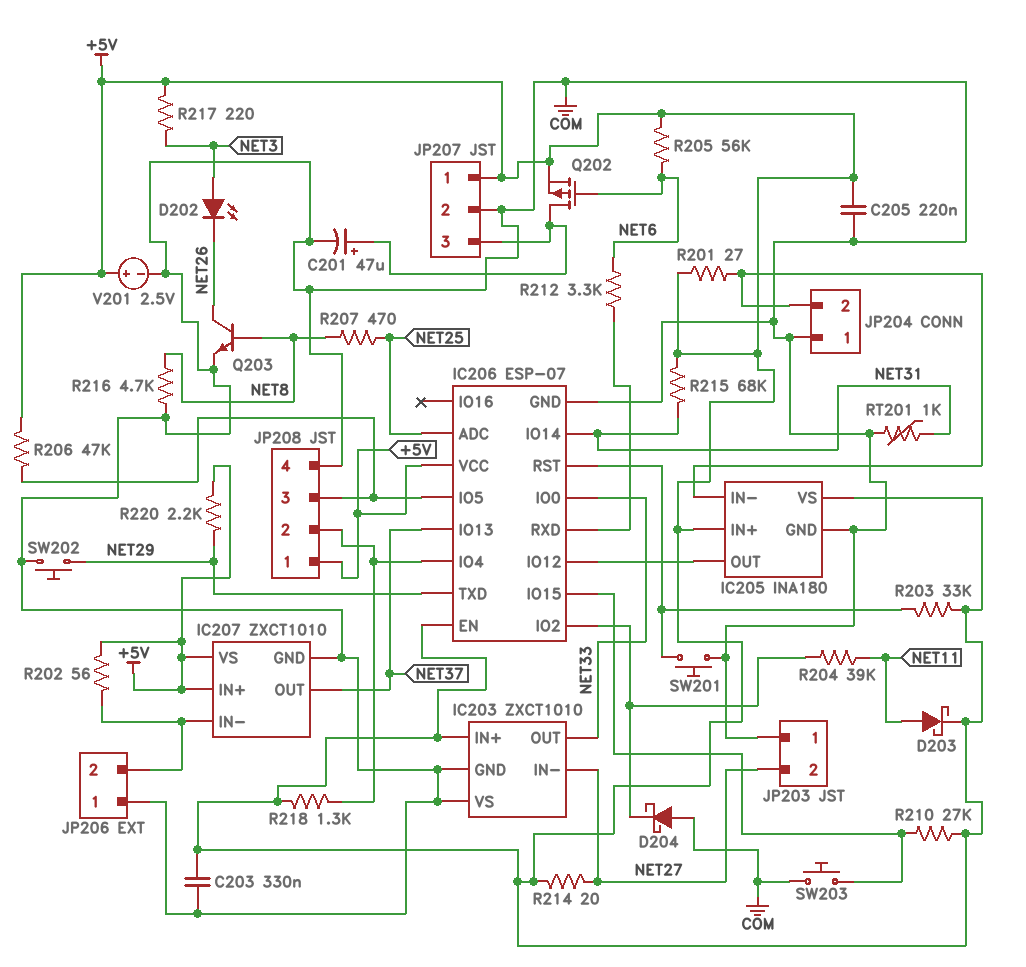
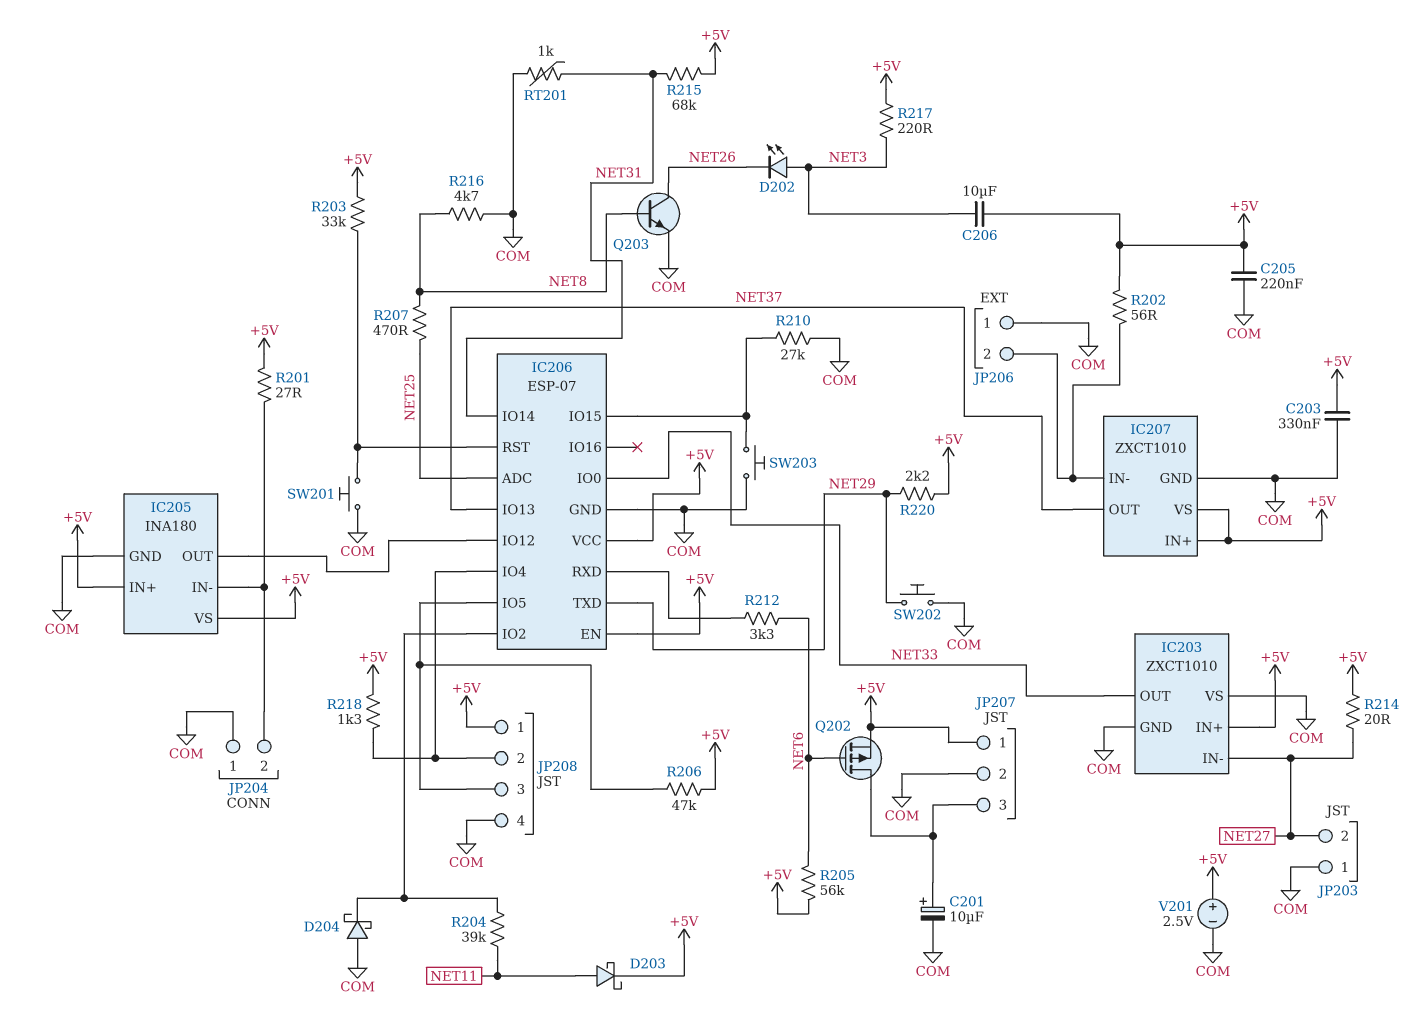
C201: 47uF (plus JP207/3, minus COM) -> 10uF (plus JP207/3, minus COM)
C206: none -> 10uF (+5V, NET3)
R210: 27k (+5V, IC206/IO15) -> 27k (COM, IC206/IO15)

